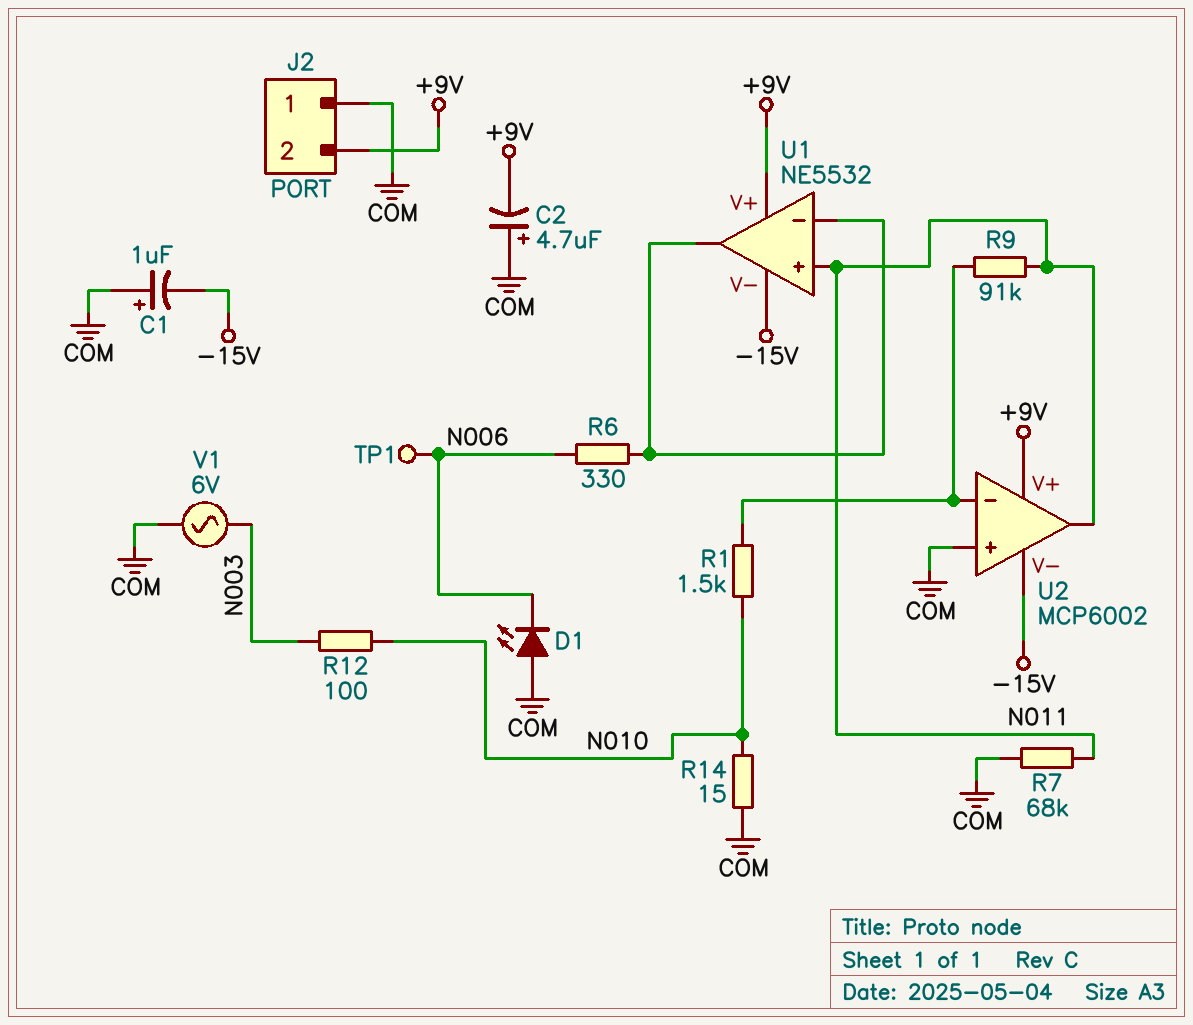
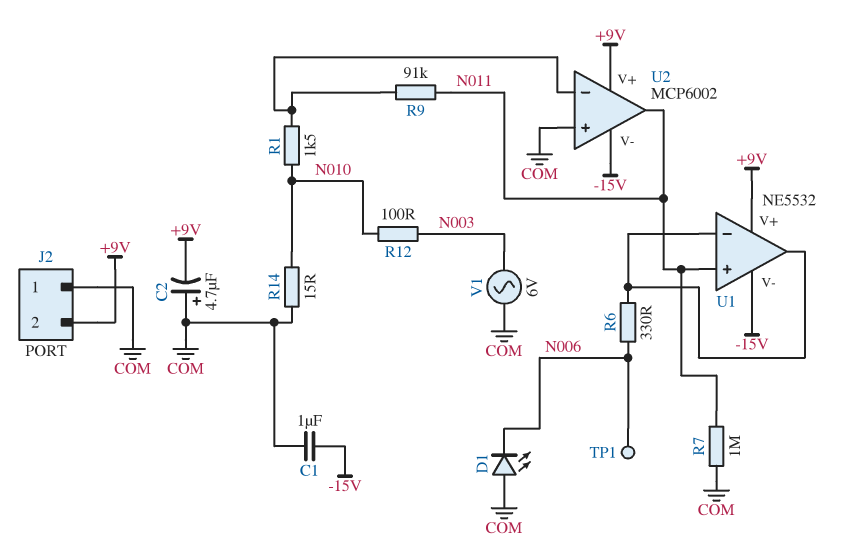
C1: 1uF (plus COM, minus -15V) -> 1uF (-15V, COM)
R7: 68k (COM, N011) -> 1M (COM, N011)

